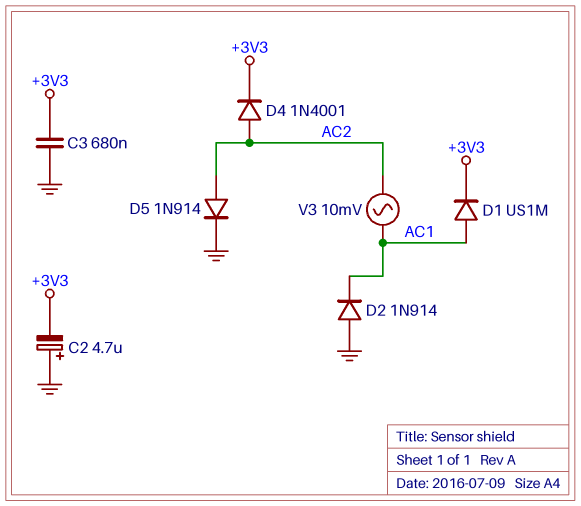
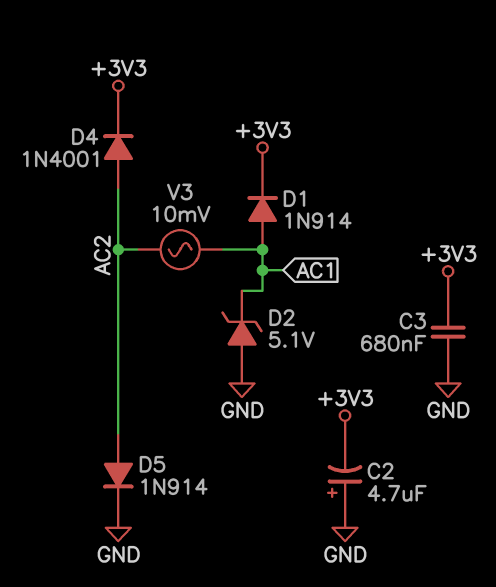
D1: diode US1M (A AC1, K +3V3) -> diode 1N914 (A AC1, K +3V3)
D2: diode 1N914 (A GND, K AC1) -> zener 5.1V (A GND, K AC1)

